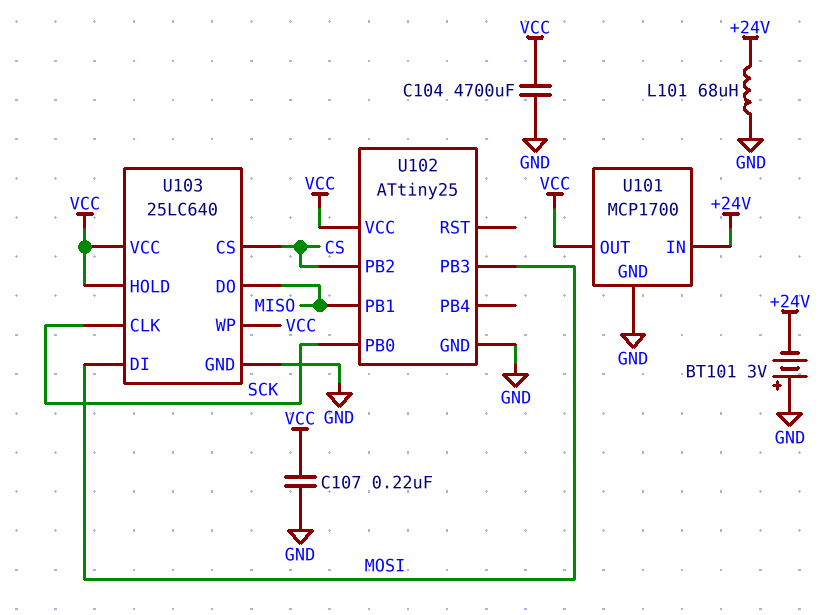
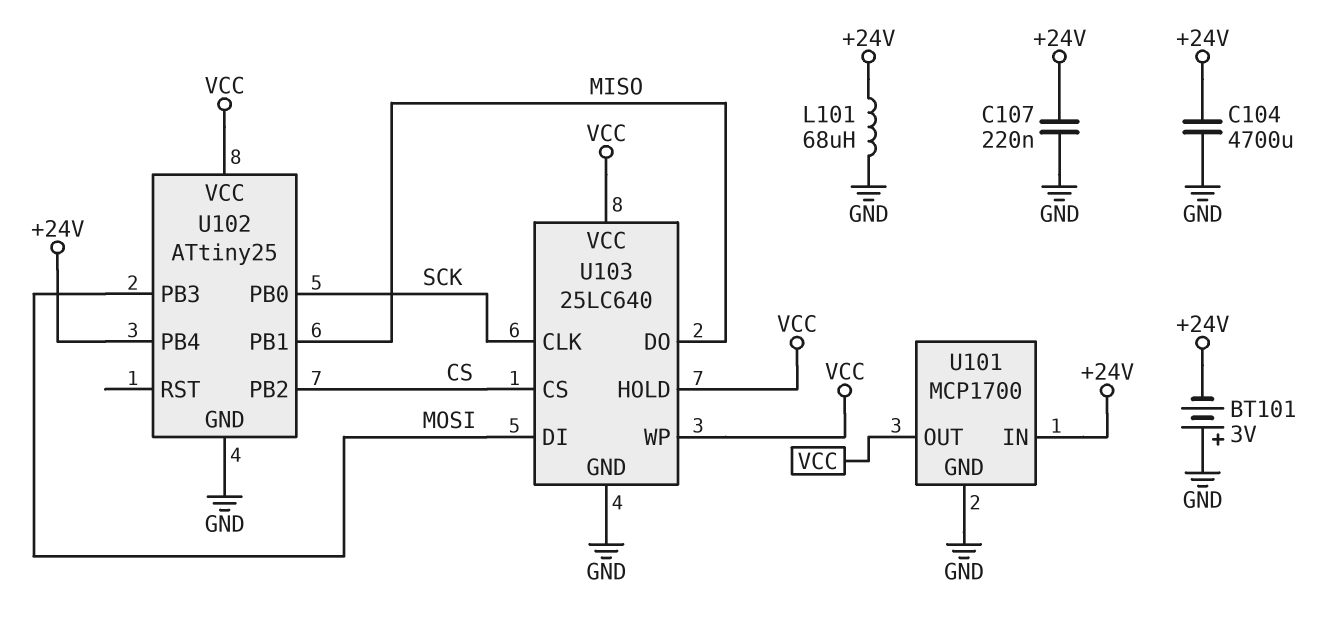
C104: 4700uF (GND, VCC) -> 4700uF (+24V, GND)
C107: 220nF (GND, VCC) -> 220nF (+24V, GND)
U102 pin PB4: none -> +24V

